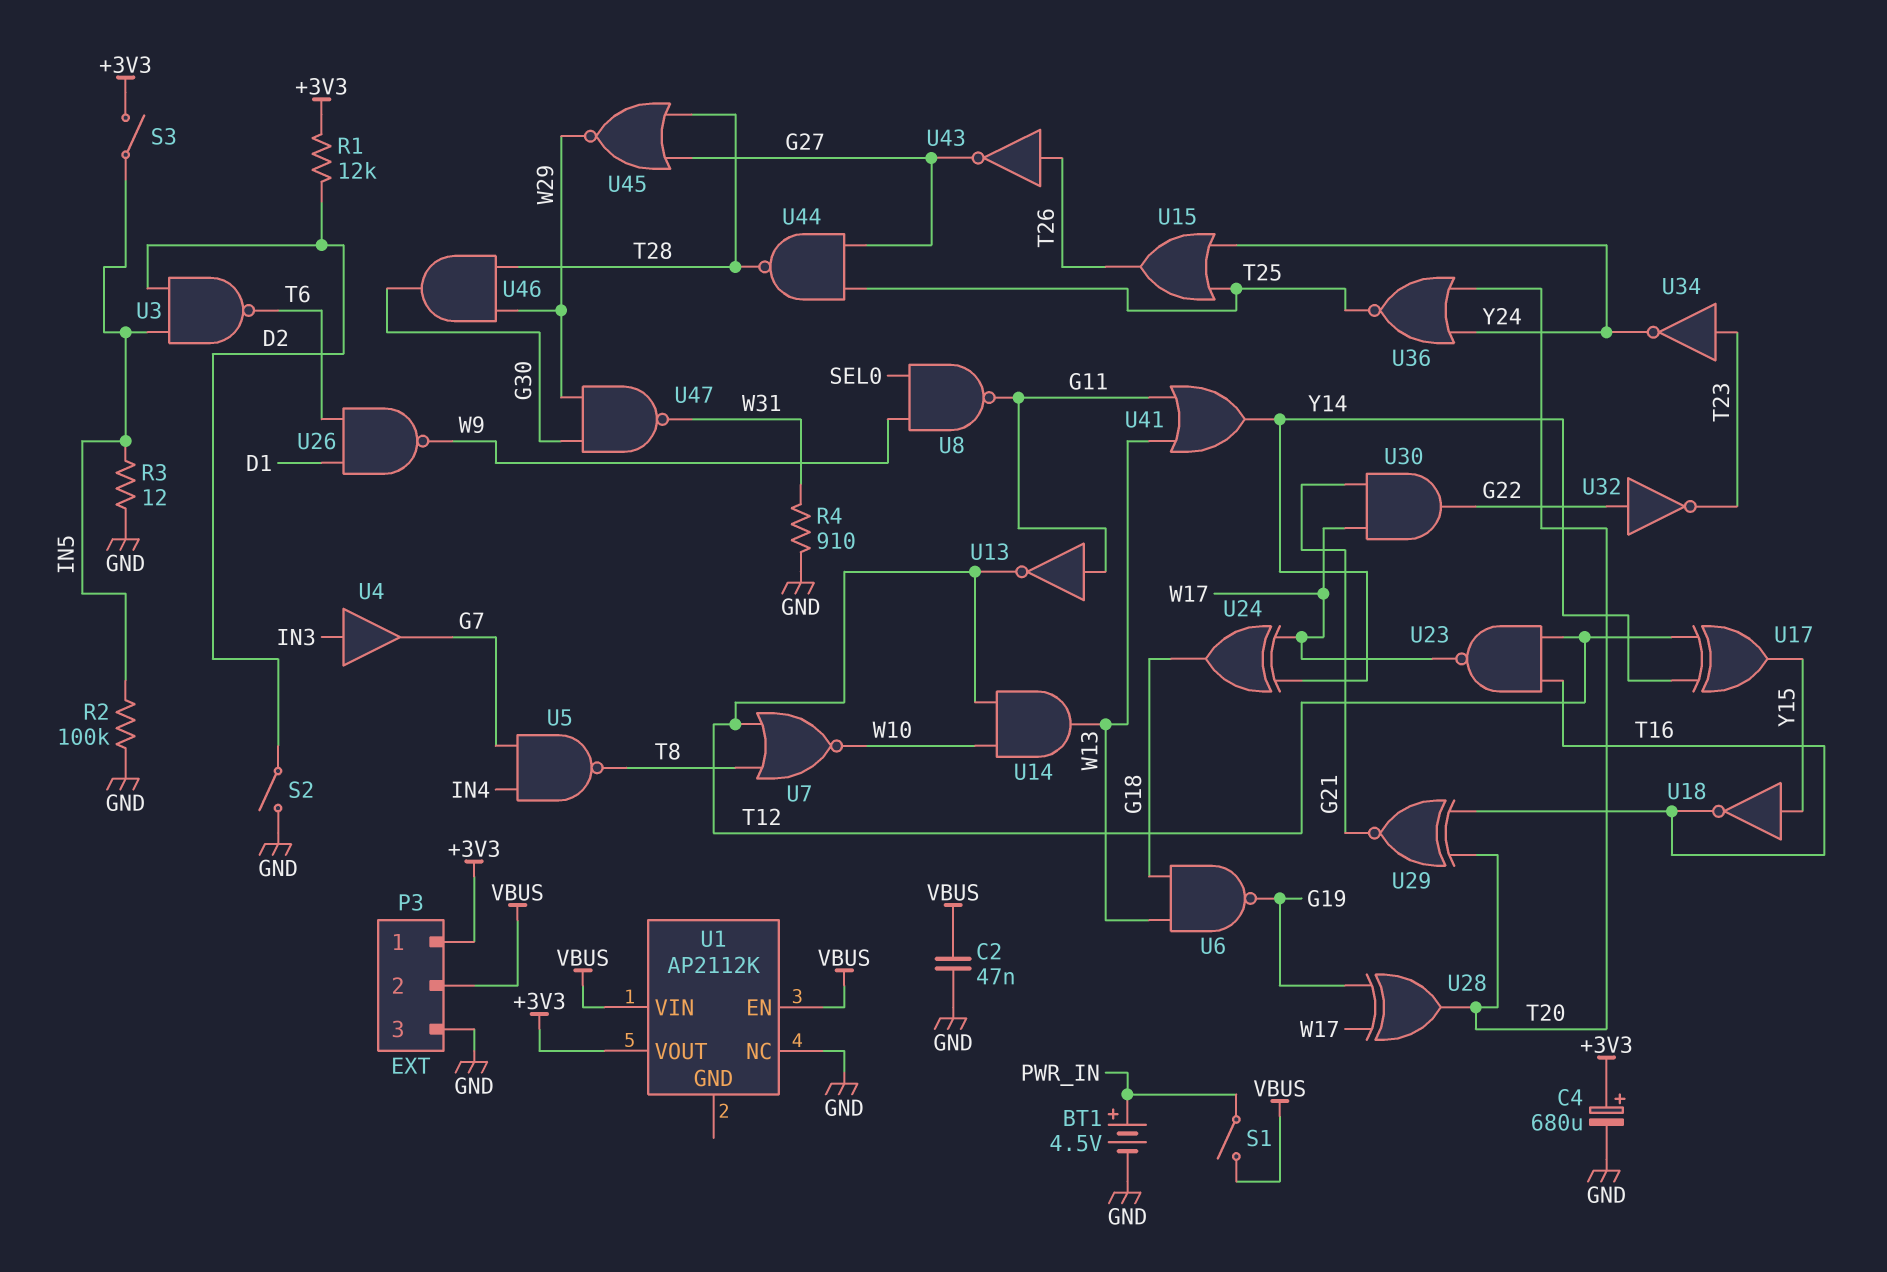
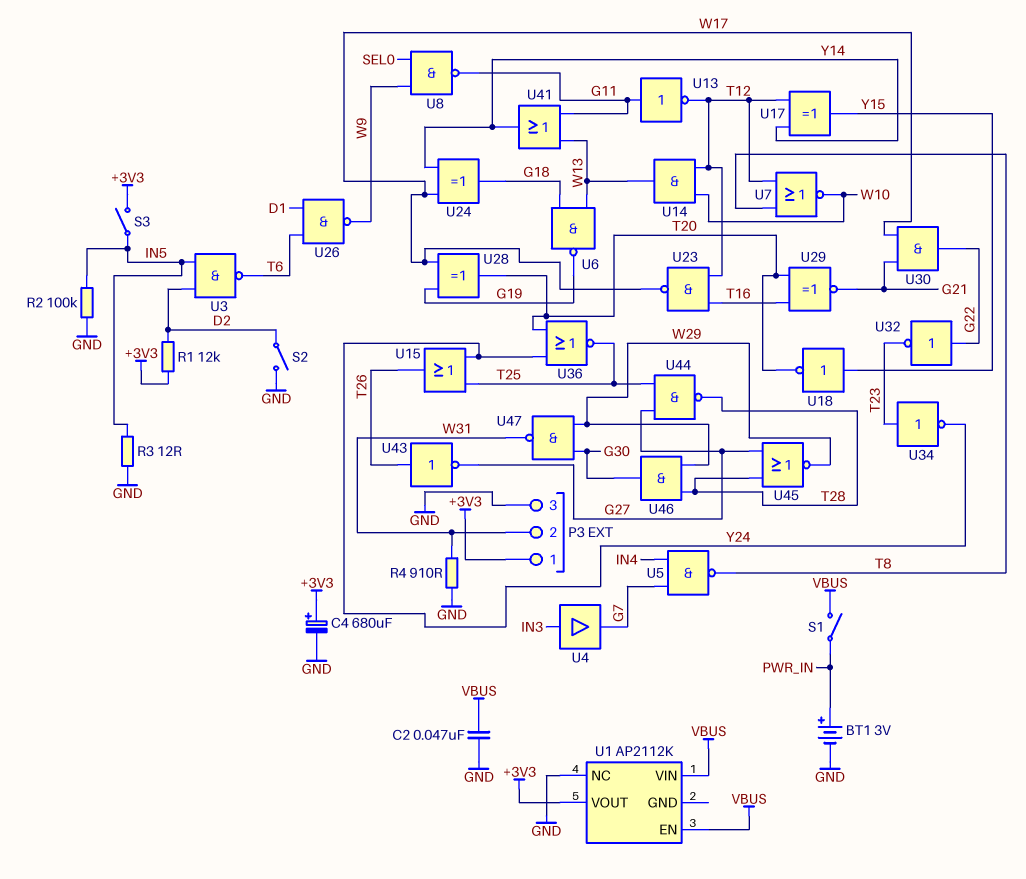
BT1: 4.5V (plus PWR_IN, minus GND) -> 3V (plus PWR_IN, minus GND)
P3 pin 2: VBUS -> W31
U18: NOT (in Y15, out T16) -> NOT (in Y15, out T20)

